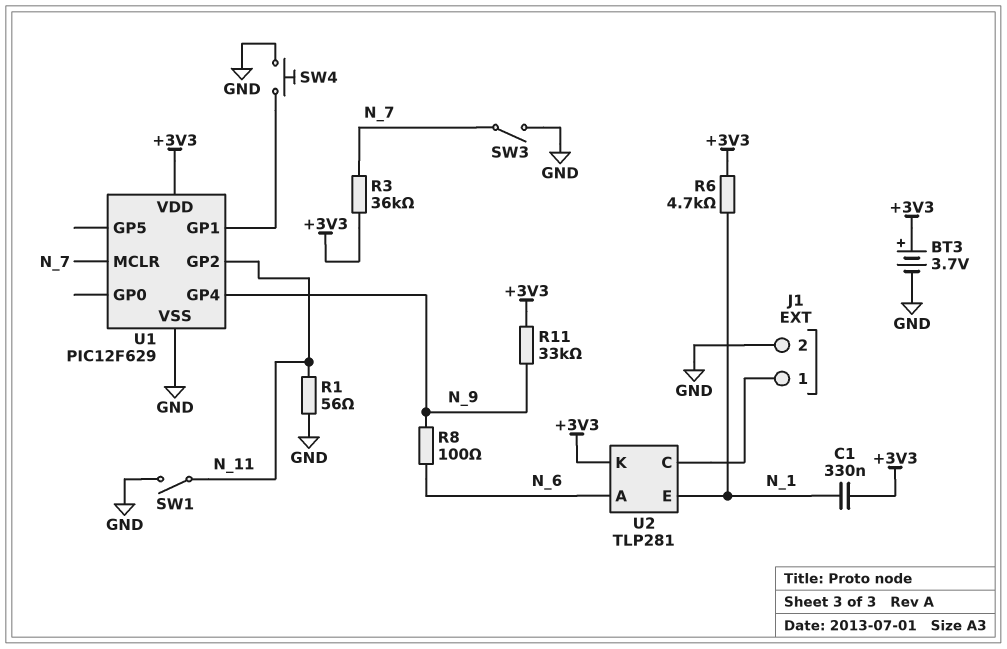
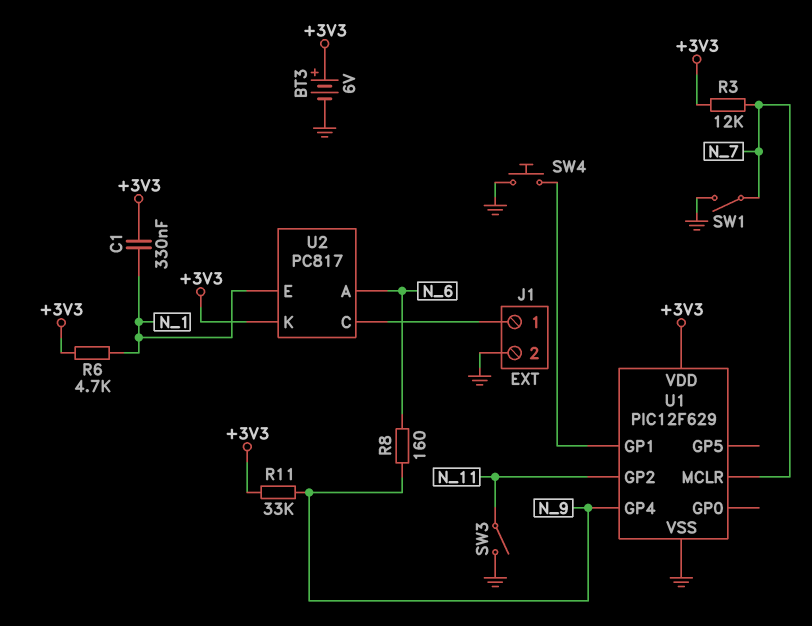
BT3: 3.7V (plus +3V3, minus GND) -> 6V (plus +3V3, minus GND)
R1: 56 (GND, N_11) -> none
R3: 36k (+3V3, N_7) -> 12k (+3V3, N_7)
R8: 100 (N_6, N_9) -> 160 (N_6, N_9)
SW1: switch (GND, N_11) -> switch (GND, N_7)
SW3: switch (GND, N_7) -> switch (GND, N_11)
U2: TLP281 -> PC817

